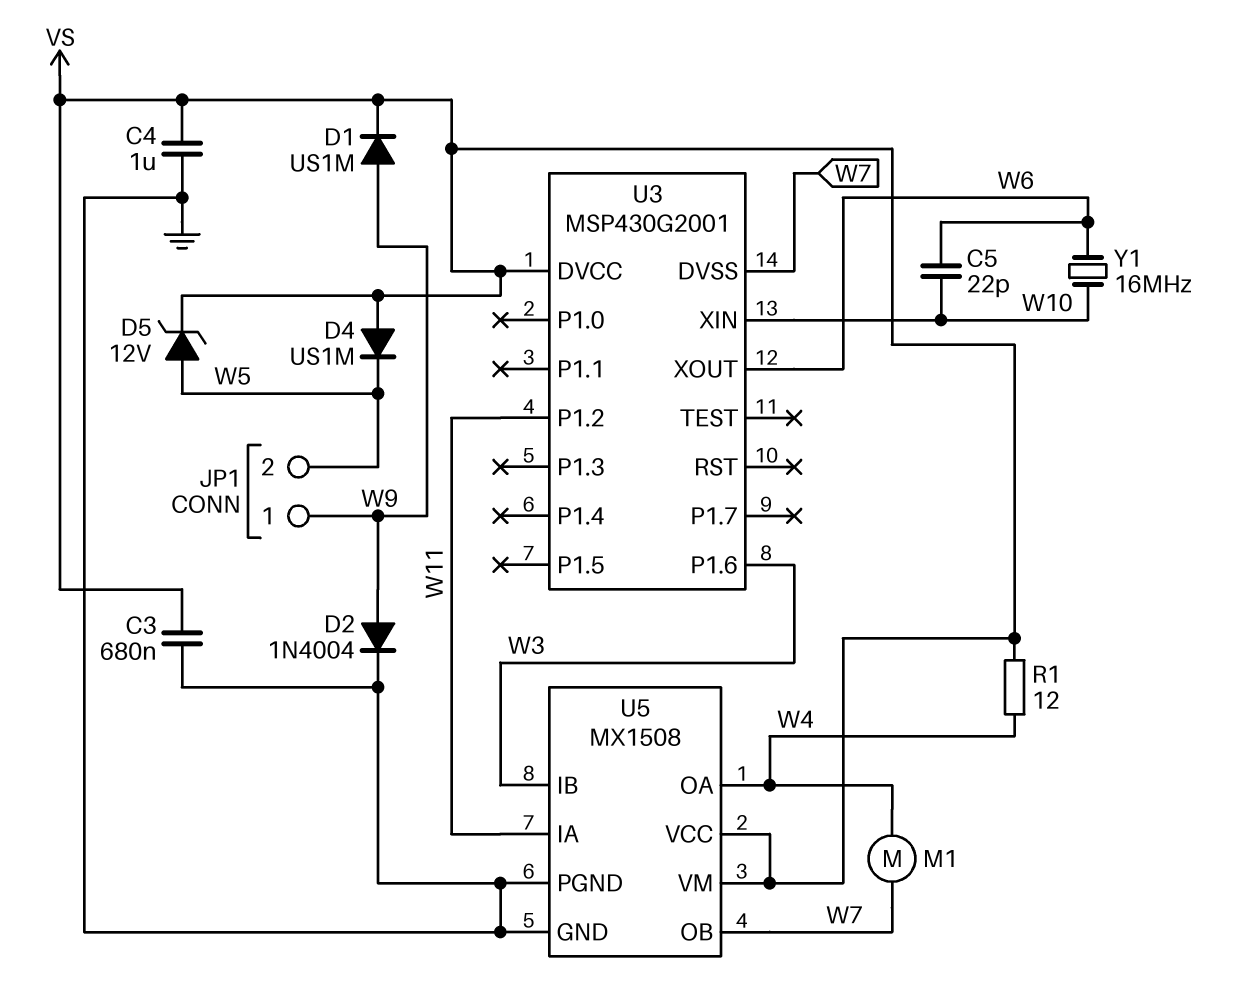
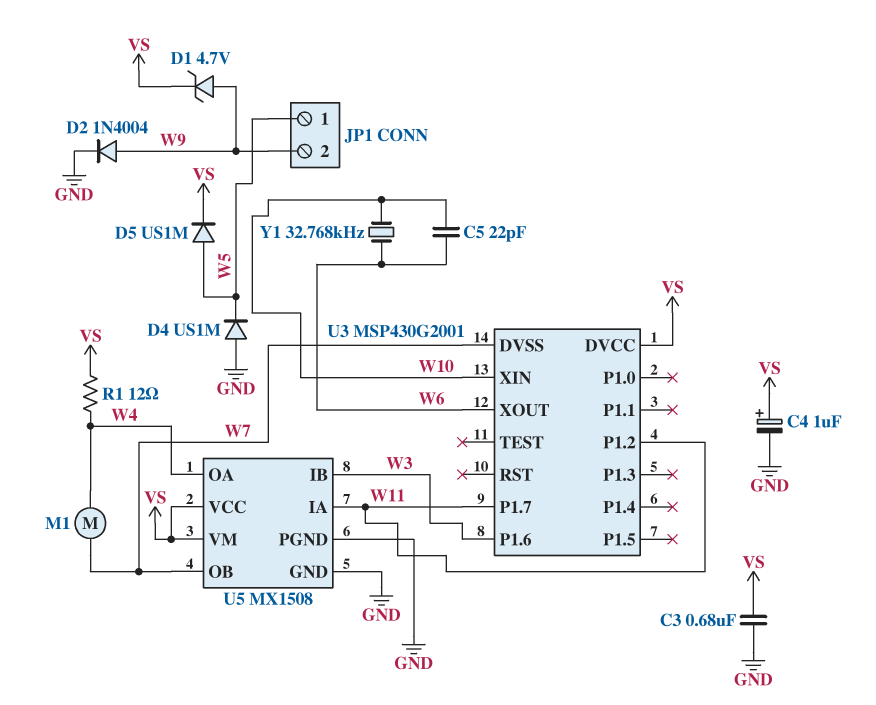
C4: 1uF (GND, VS) -> 1uF (plus VS, minus GND)
D1: diode US1M (A W9, K VS) -> zener 4.7V (A W9, K VS)
D4: diode US1M (A VS, K W5) -> diode US1M (A GND, K W5)
D5: zener 12V (A W5, K VS) -> diode US1M (A W5, K VS)
JP1 pin 1: W9 -> W5
JP1 pin 2: W5 -> W9
U3 pin P1.7: none -> W11
Y1: 16MHz (W6, W10) -> 32.768kHz (W6, W10)

